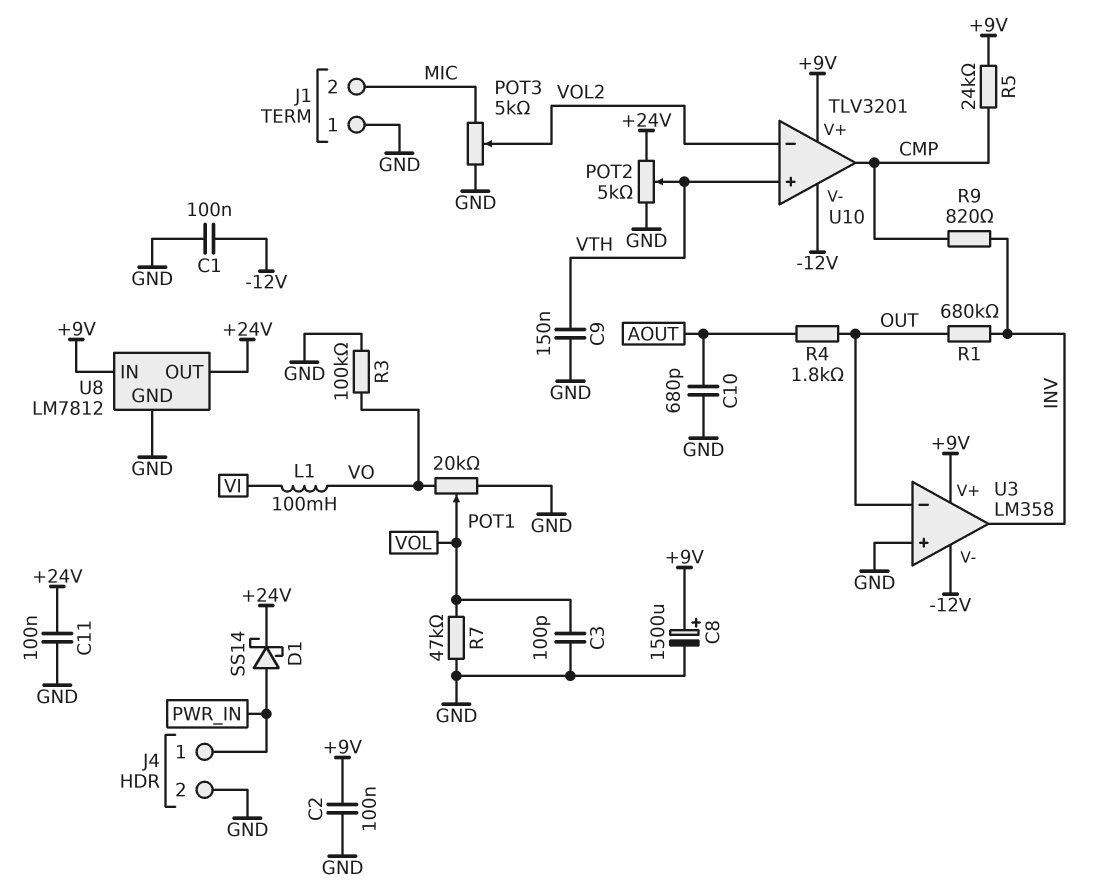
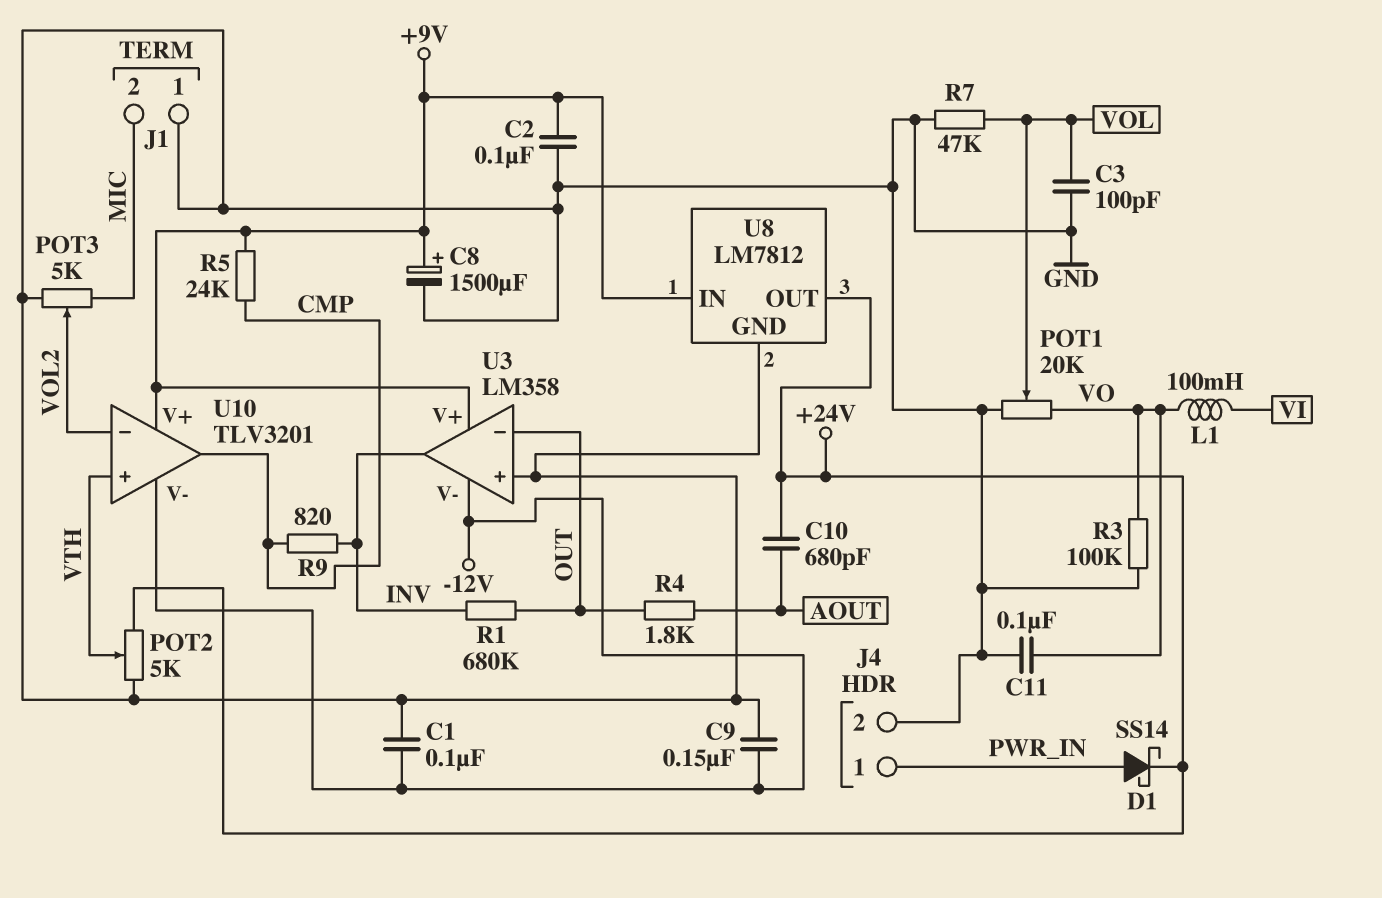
C9: 150nF (GND, VTH) -> 150nF (-12V, GND)
C10: 680pF (AOUT, GND) -> 680pF (+24V, AOUT)
C11: 100nF (+24V, GND) -> 100nF (GND, VO)

